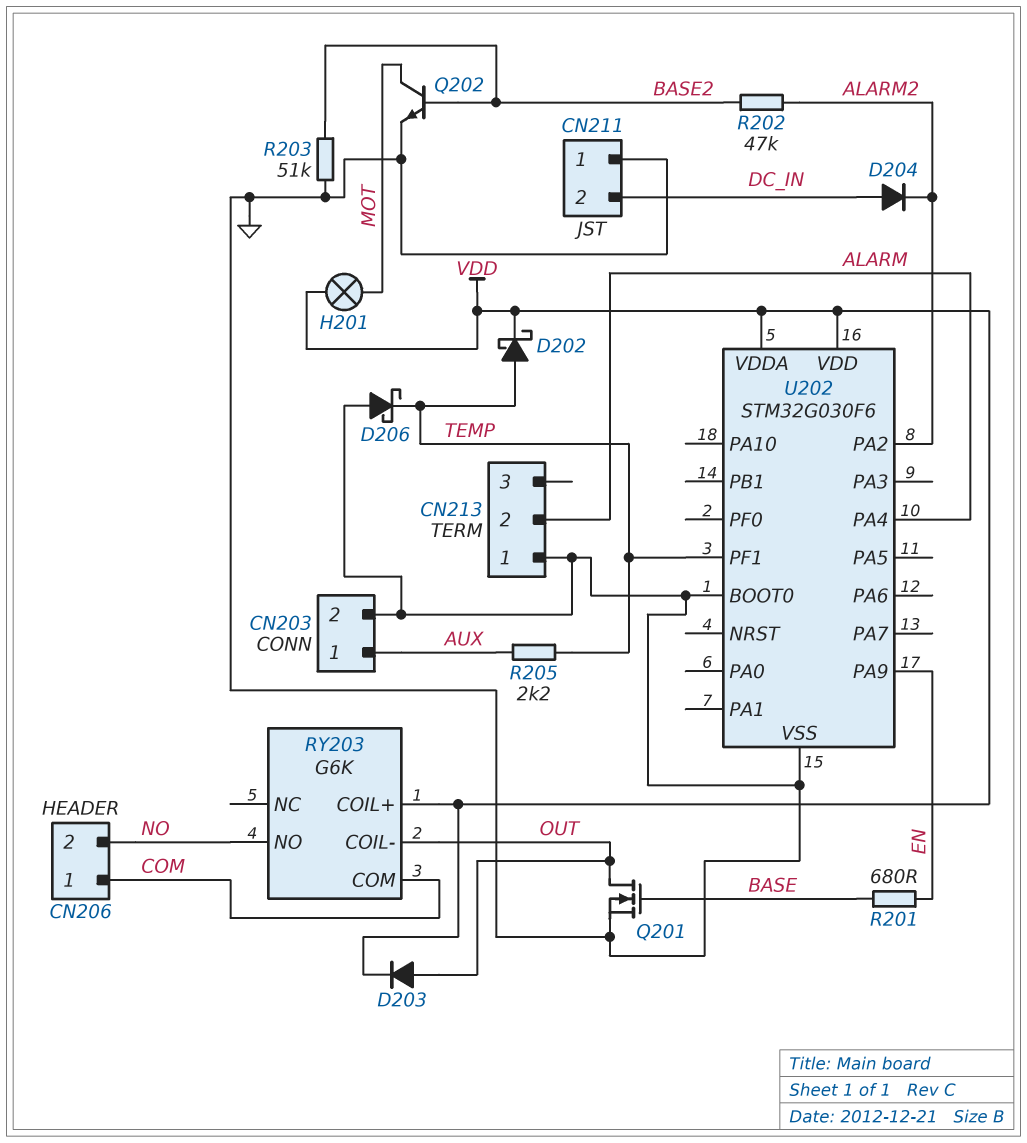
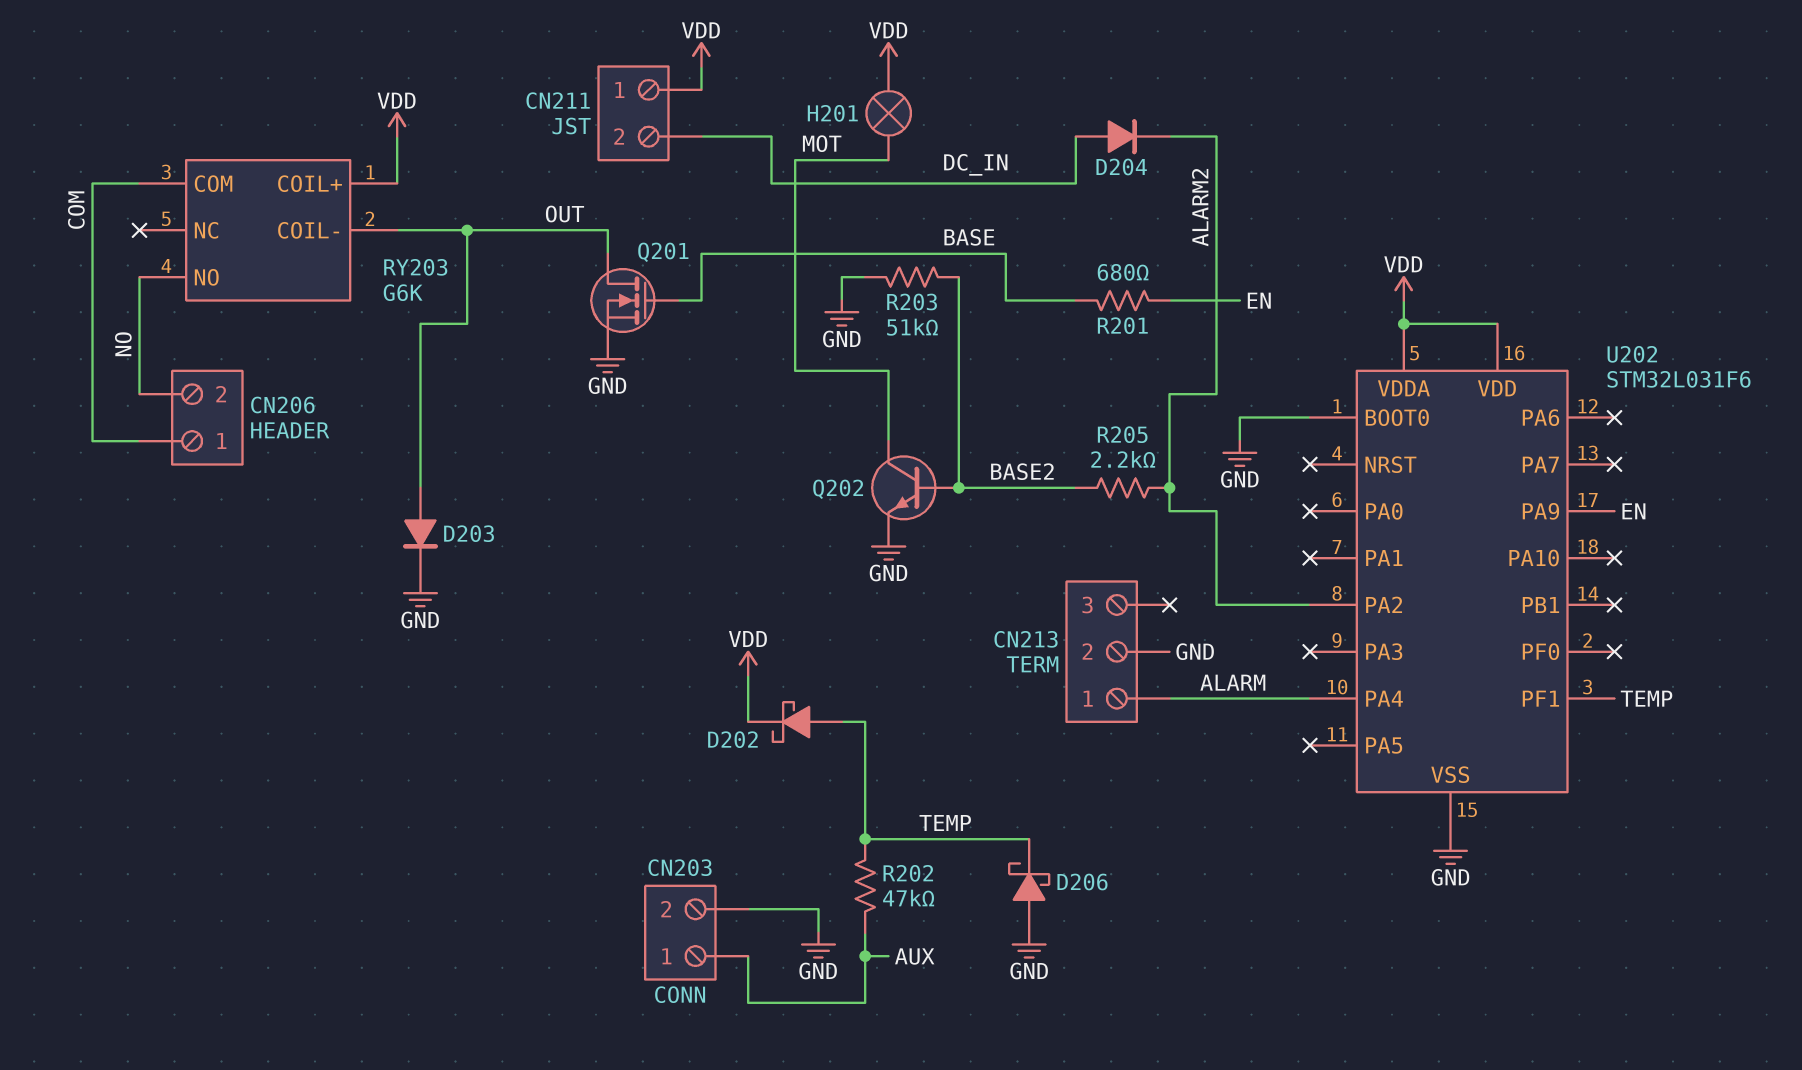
CN211 pin 1: GND -> VDD
CN213 pin 1: GND -> ALARM
CN213 pin 2: ALARM -> GND
D203: diode (A OUT, K VDD) -> diode (A OUT, K GND)
R202: 47k (ALARM2, BASE2) -> 47k (AUX, TEMP)
R205: 2.2k (AUX, TEMP) -> 2.2k (ALARM2, BASE2)
U202: STM32G030F6 -> STM32L031F6

